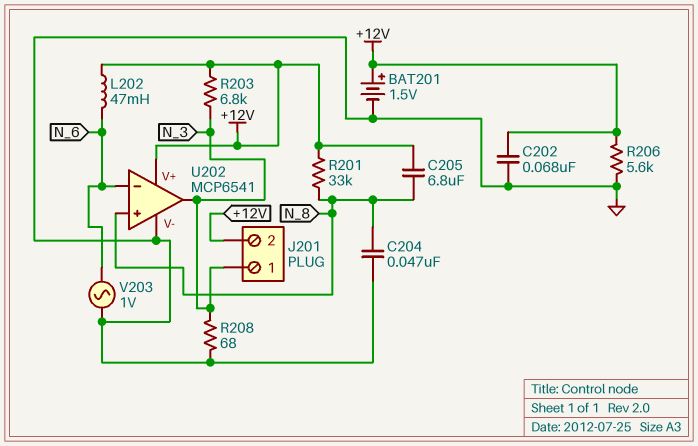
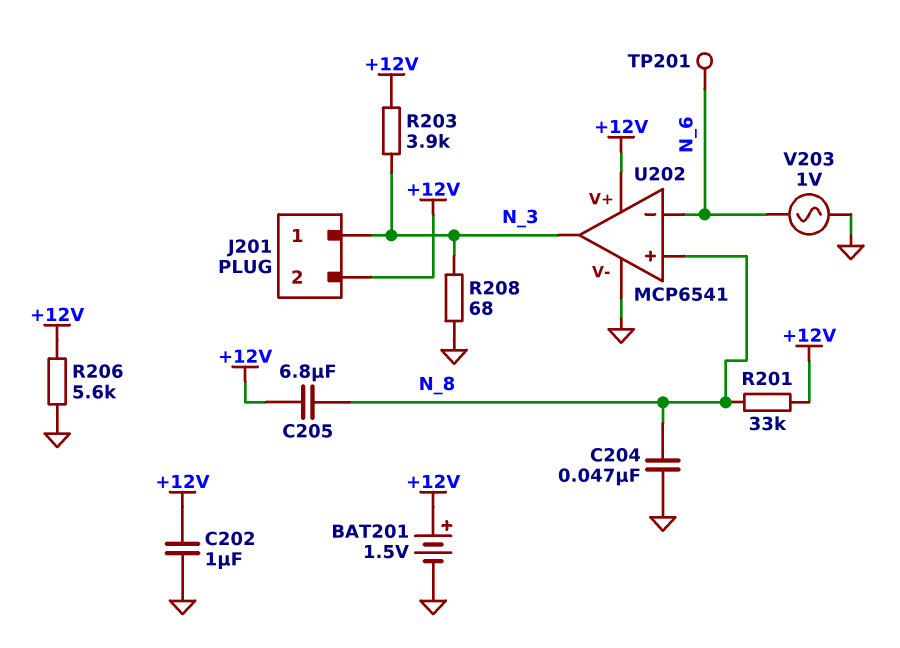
C202: 68nF (+12V, GND) -> 1uF (+12V, GND)
L202: 47mH (+12V, N_6) -> none
R203: 6.8k (+12V, N_3) -> 3.9k (+12V, N_3)
TP201: none -> test point (N_6)

